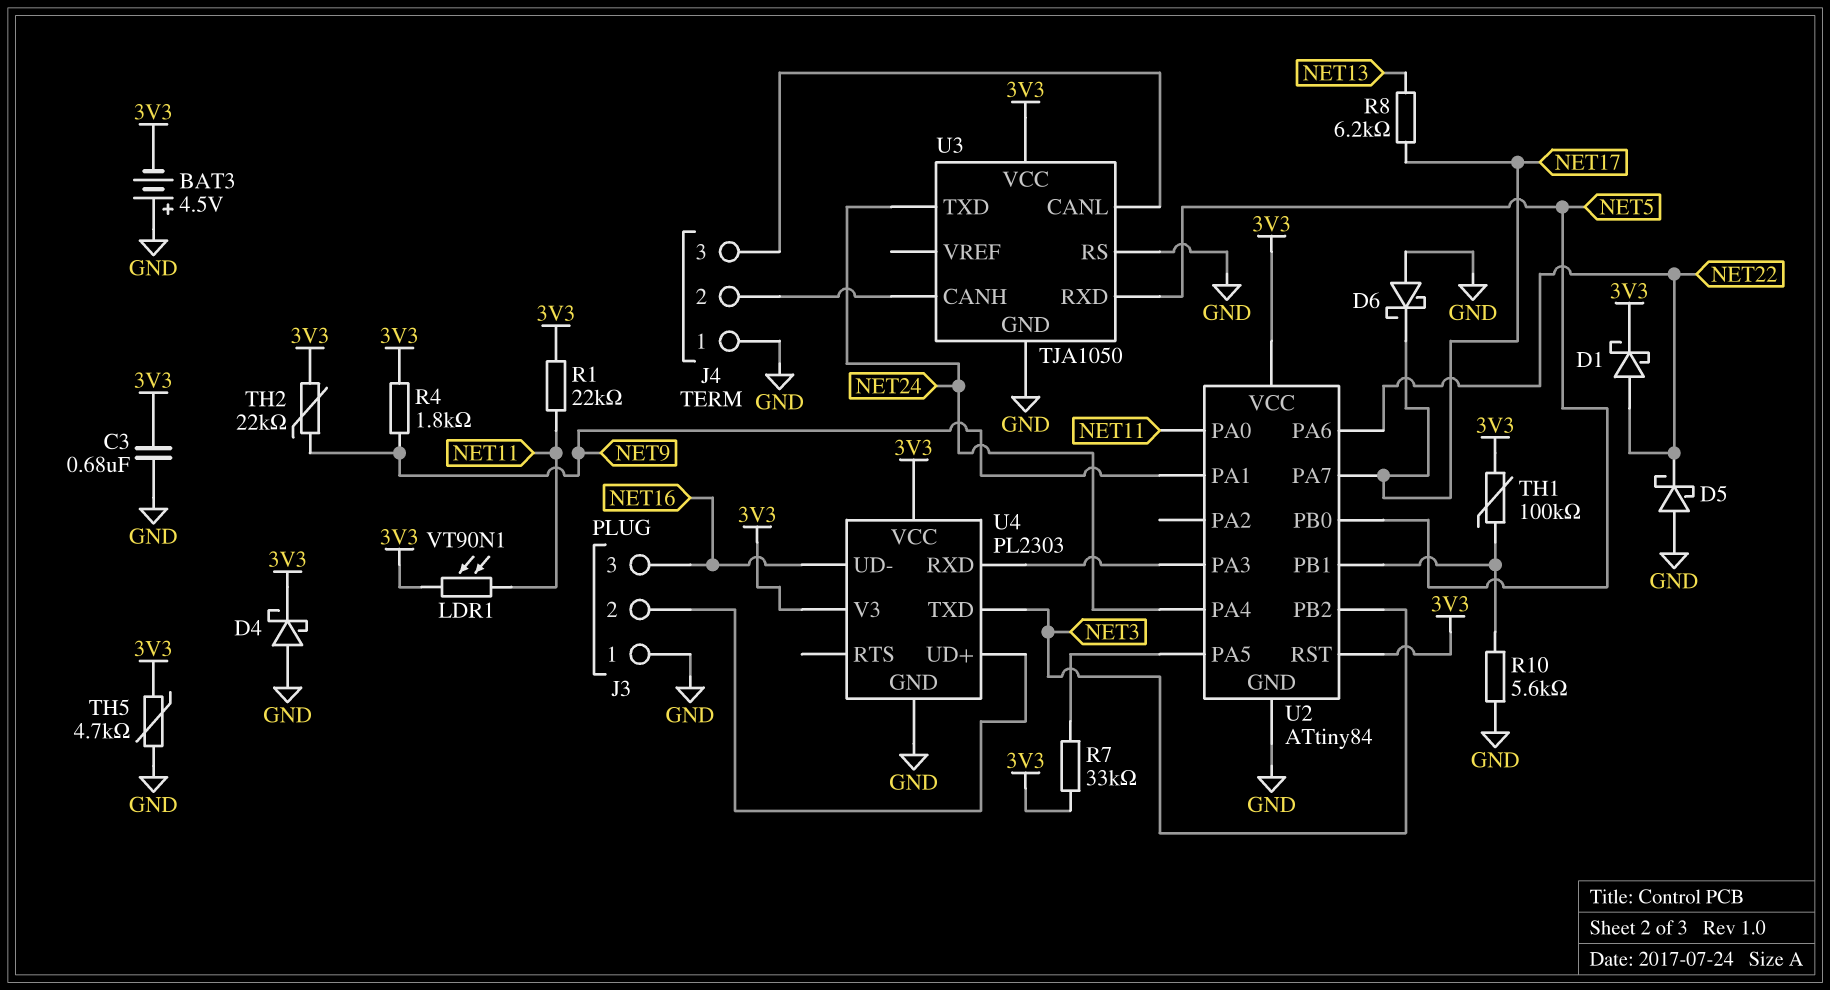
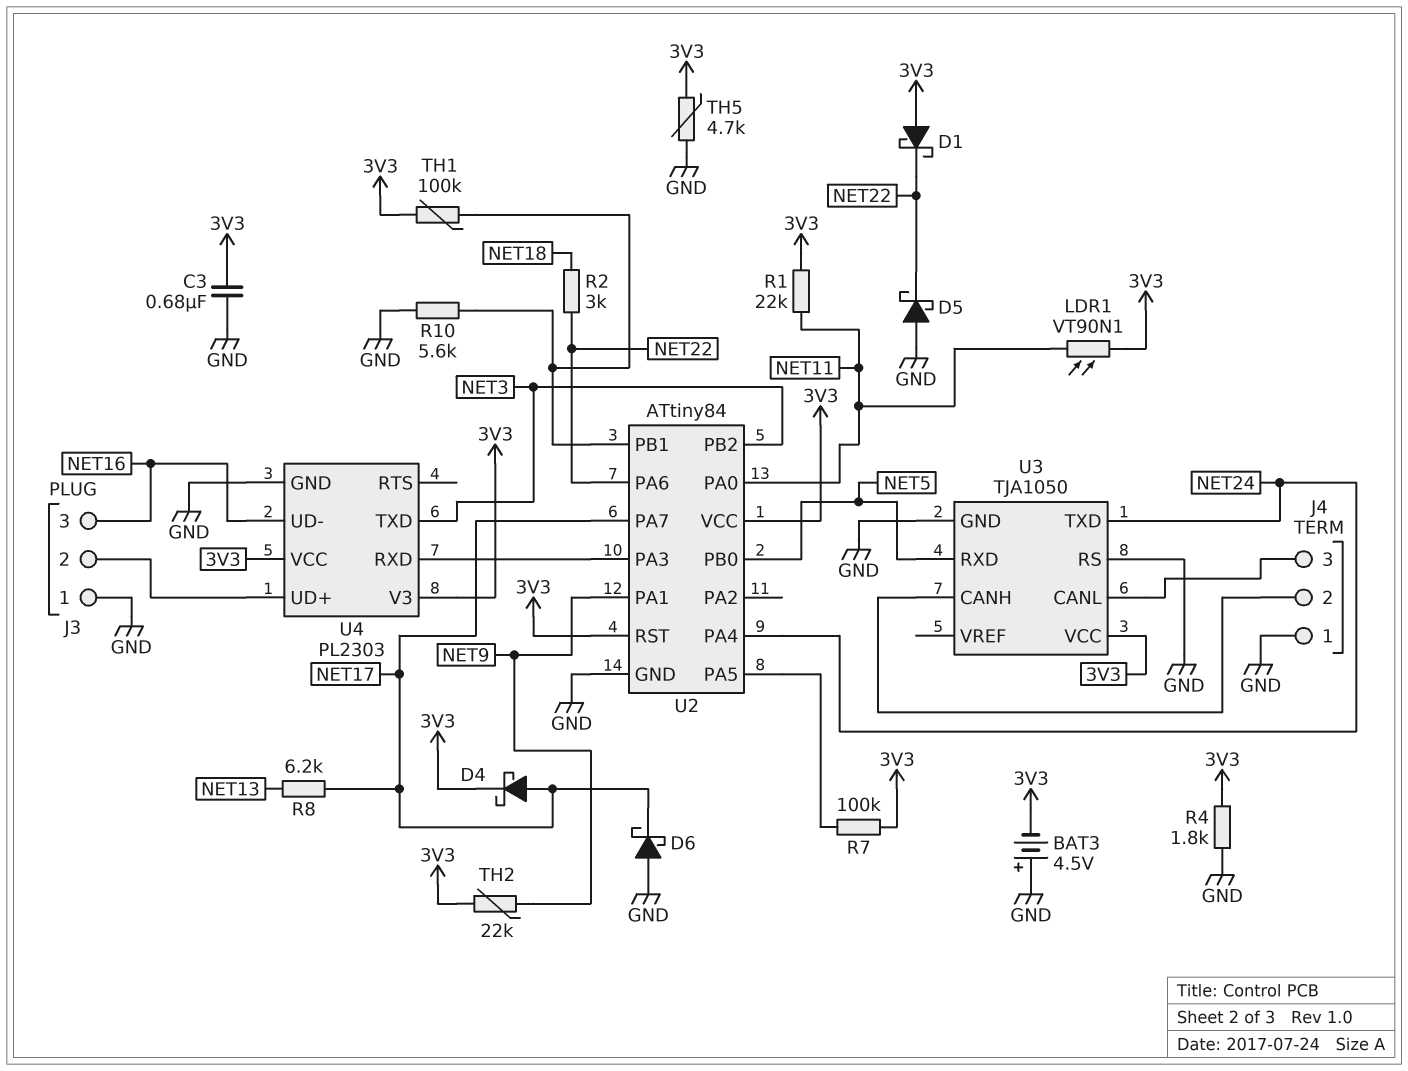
D1: schottky (A NET22, K 3V3) -> schottky (A 3V3, K NET22)
D4: schottky (A GND, K 3V3) -> schottky (A NET17, K 3V3)
R2: none -> 3k (NET18, NET22)
R4: 1.8k (3V3, NET9) -> 1.8k (3V3, GND)
R7: 33k (3V3, U2/PA5) -> 100k (3V3, U2/PA5)

